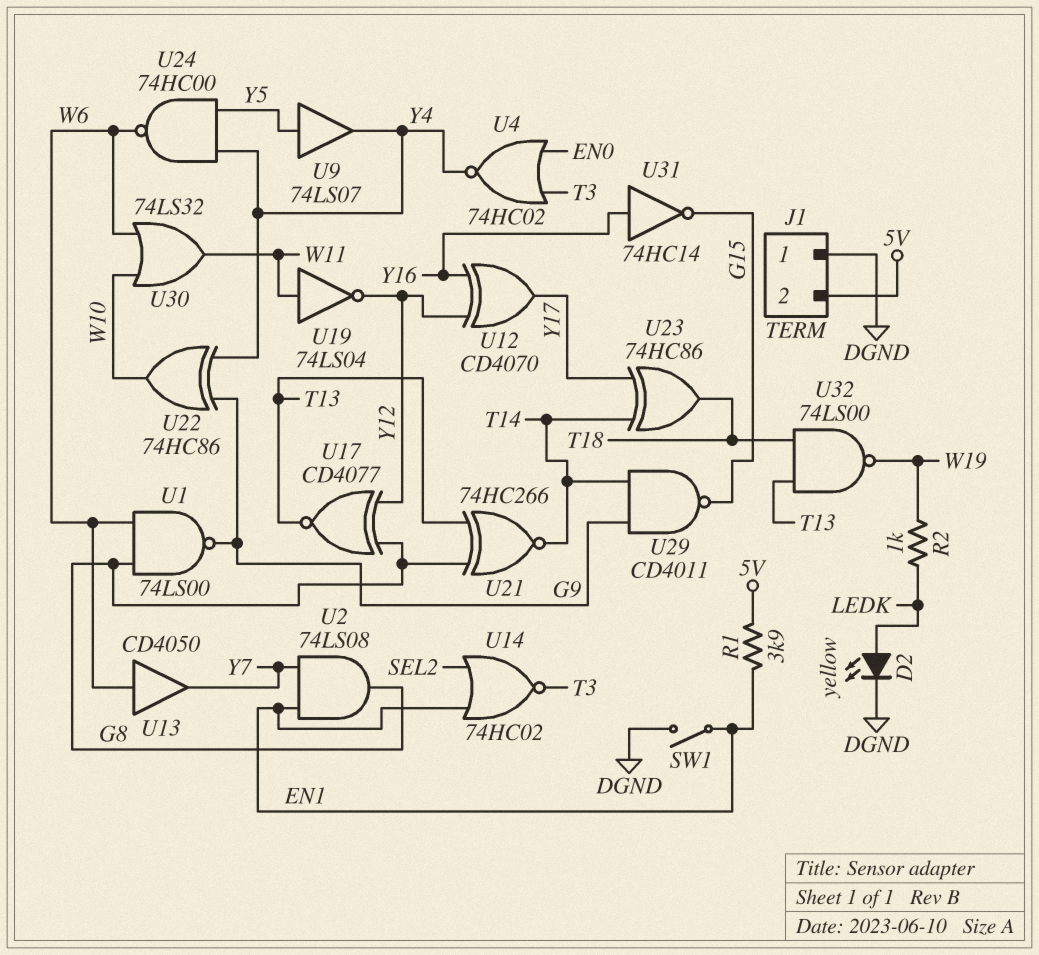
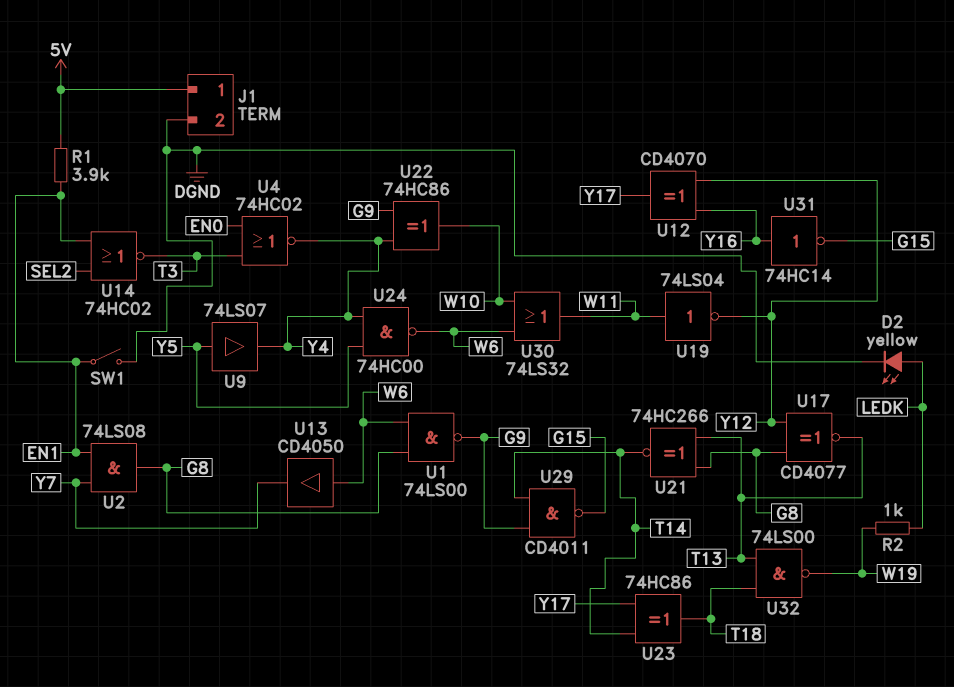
J1 pin 1: DGND -> 5V
J1 pin 2: 5V -> DGND

